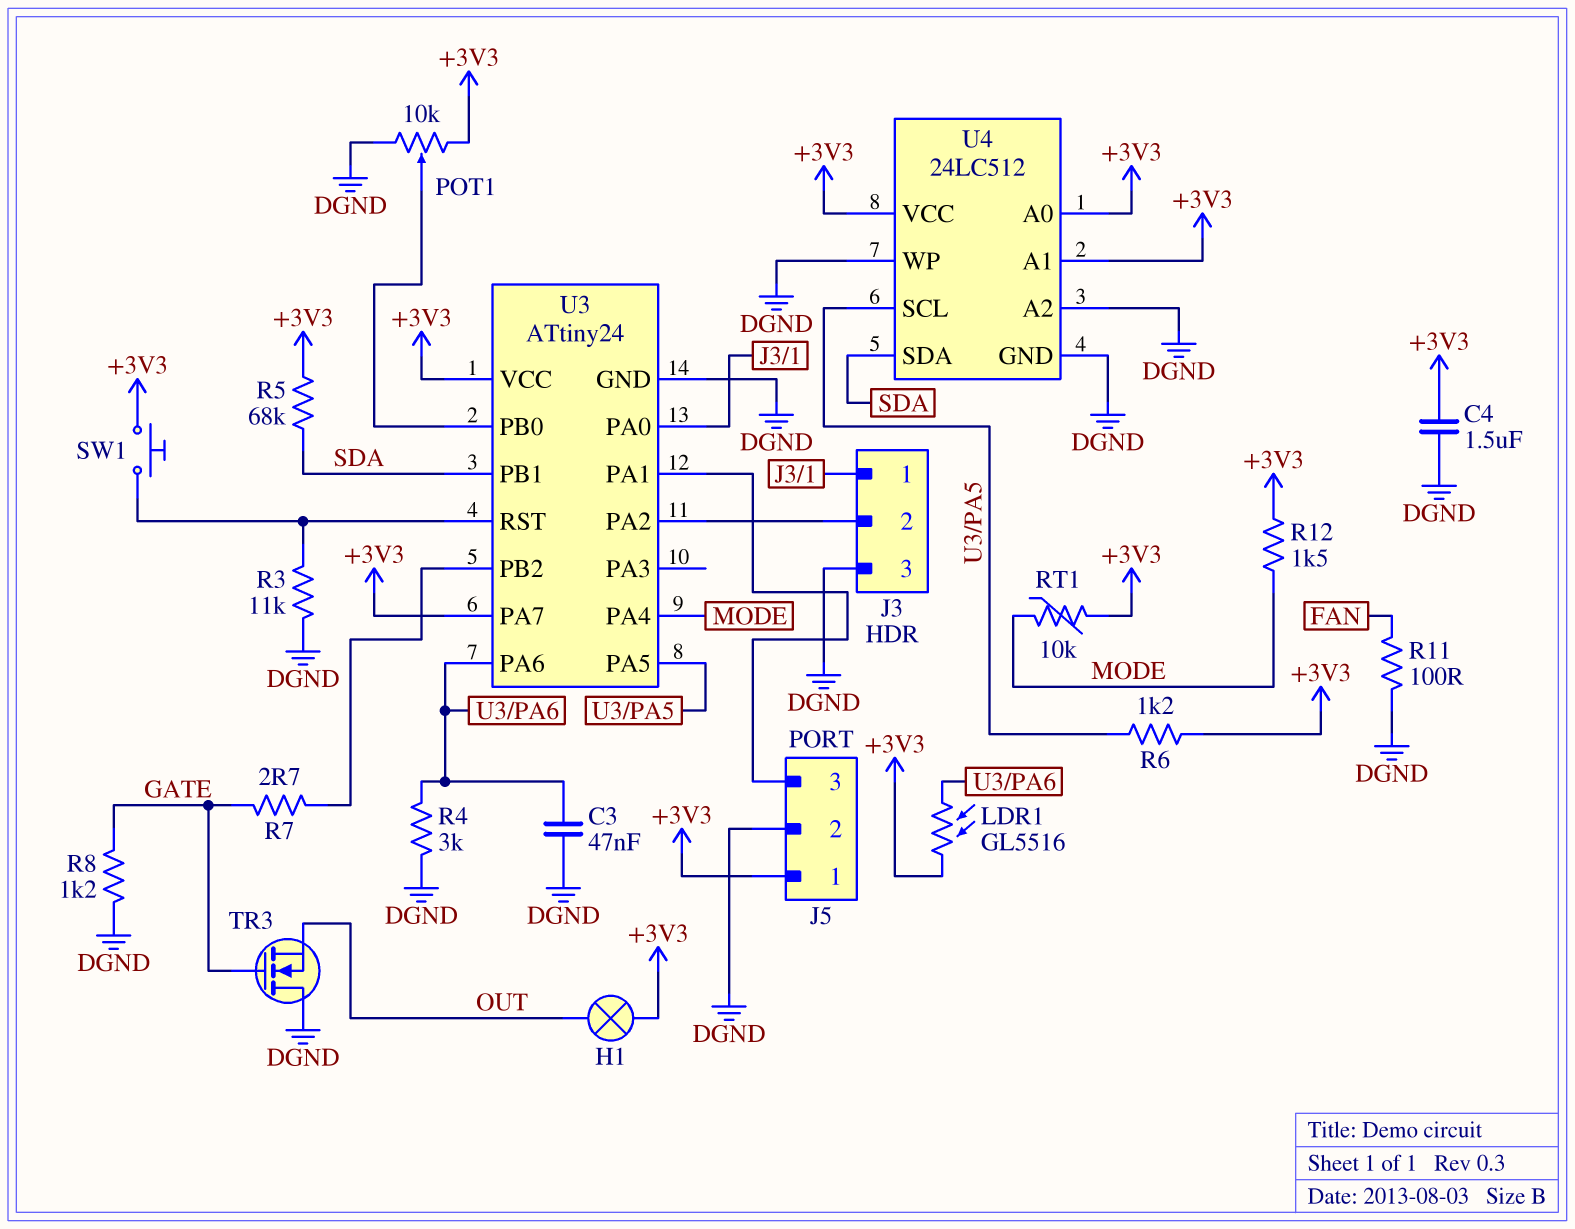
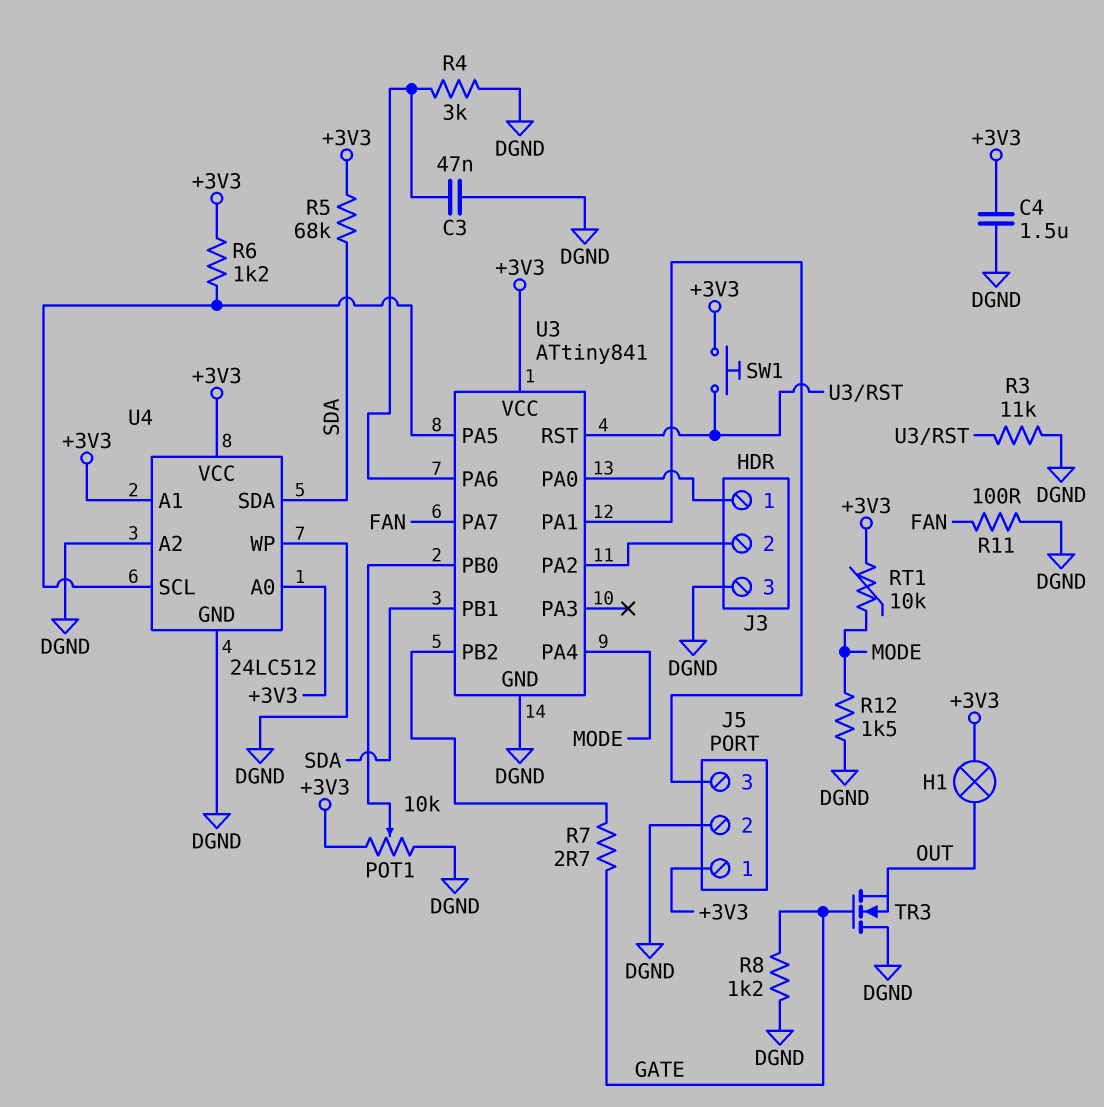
LDR1: GL5516 (+3V3, U3/PA6) -> none
R12: 1.5k (+3V3, MODE) -> 1.5k (DGND, MODE)
U3: ATtiny24 -> ATtiny841
U3 pin PA7: +3V3 -> FAN

